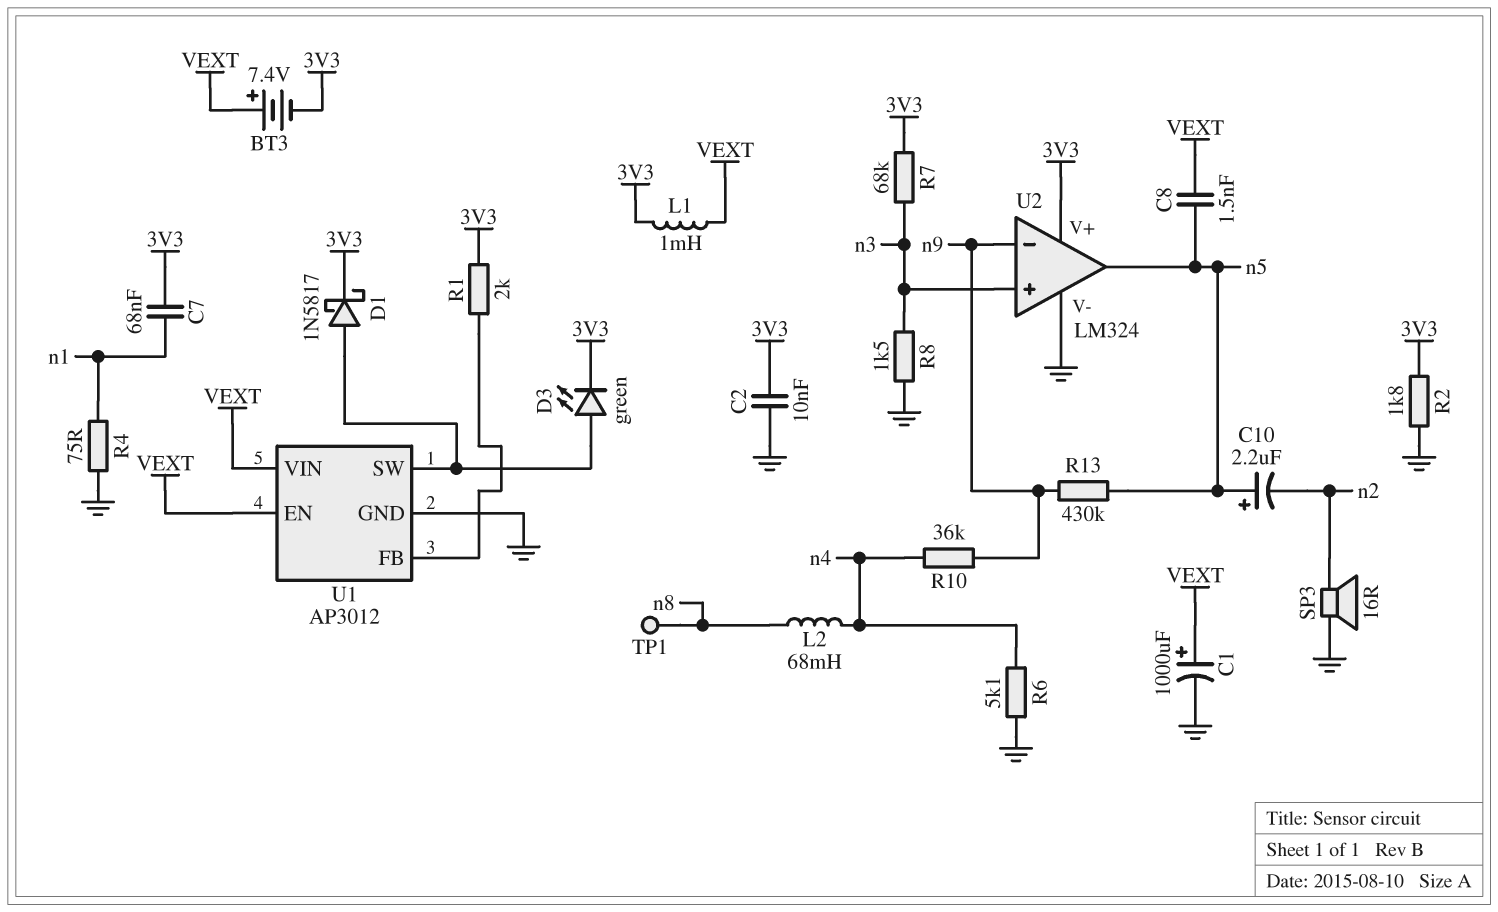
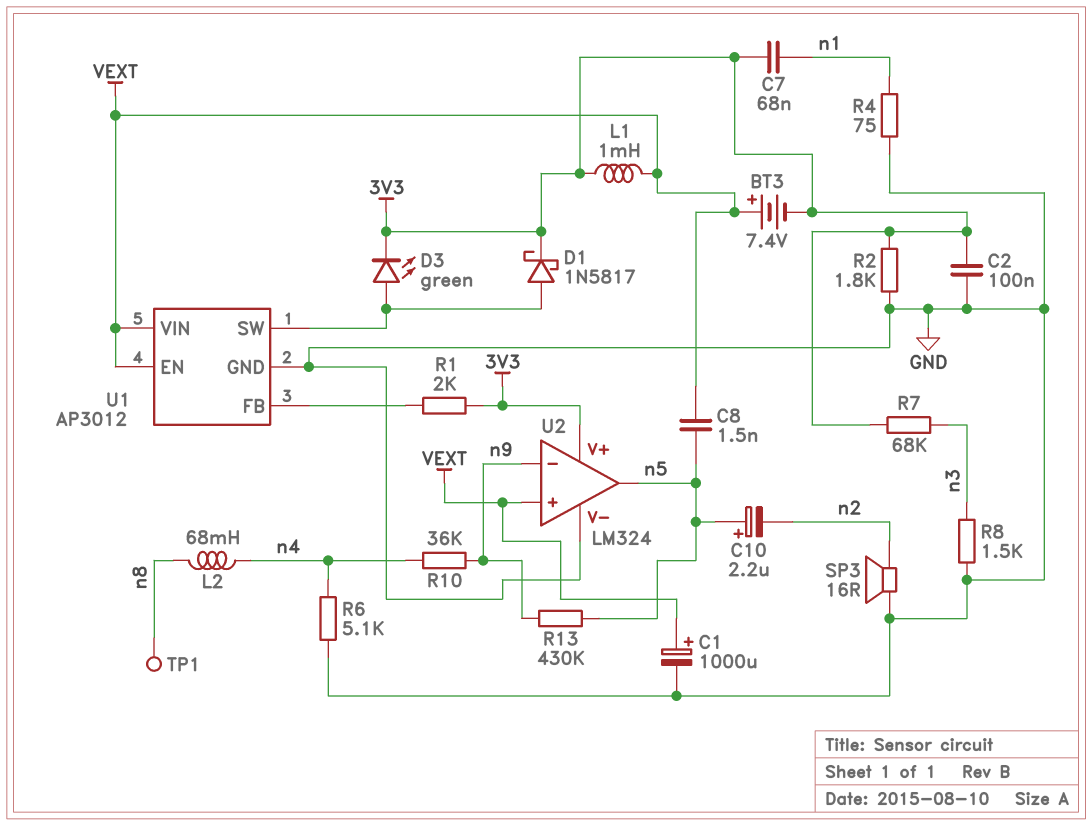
C2: 10nF (3V3, GND) -> 100nF (3V3, GND)
U2 pin in+: n3 -> VEXT

